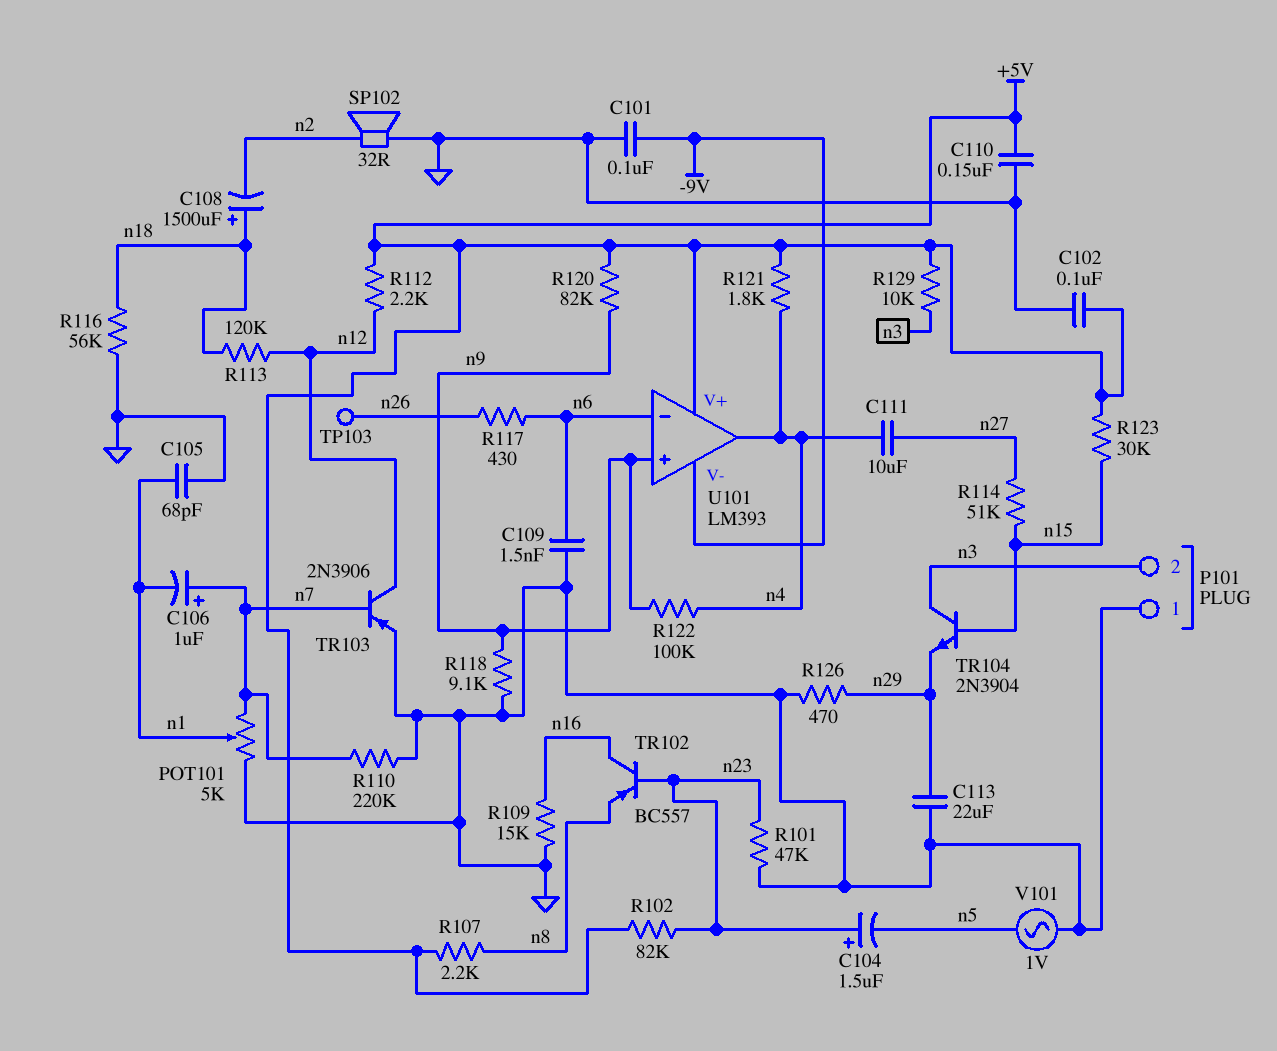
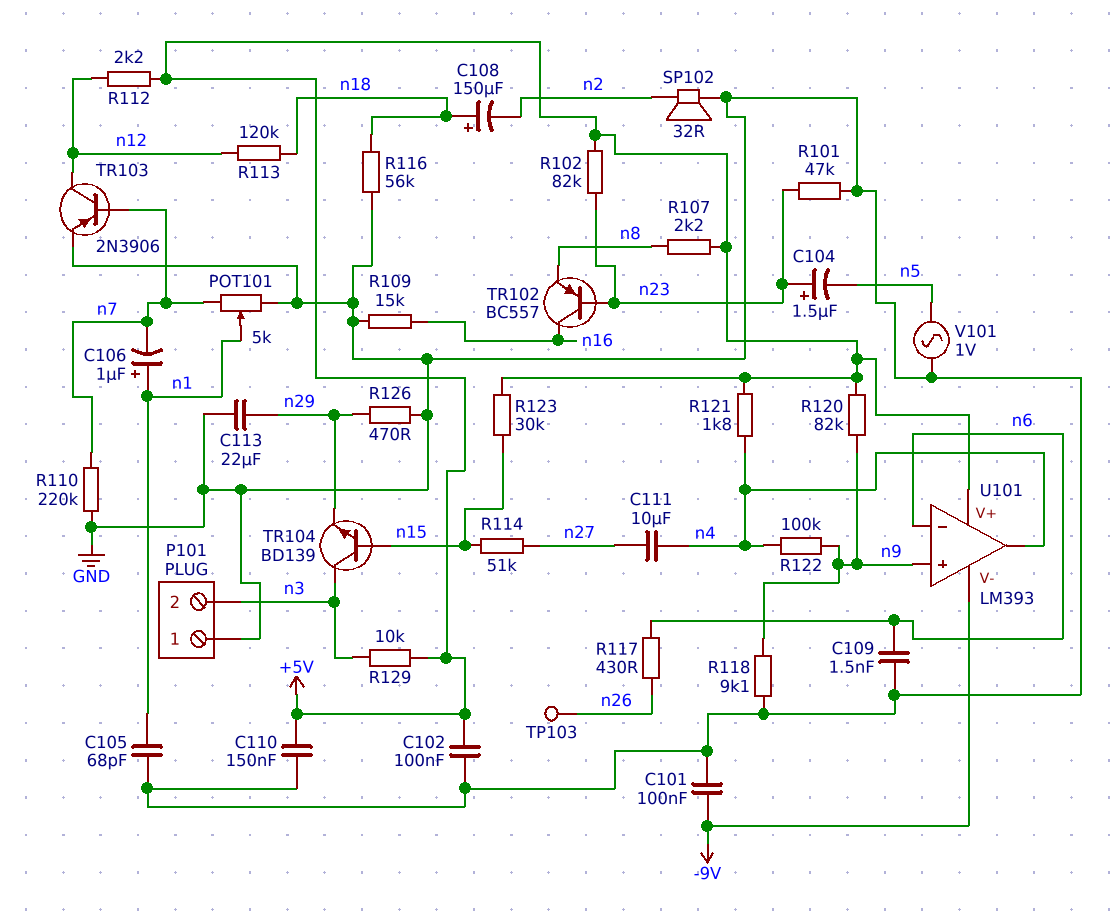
C106: 1uF (plus n7, minus n1) -> 1uF (plus n1, minus n7)
C108: 1500uF (plus n18, minus n2) -> 150uF (plus n18, minus n2)
TR104: NPN 2N3904 (B n15, C n3, E n29) -> NPN BD139 (B n15, C n3, E n29)

